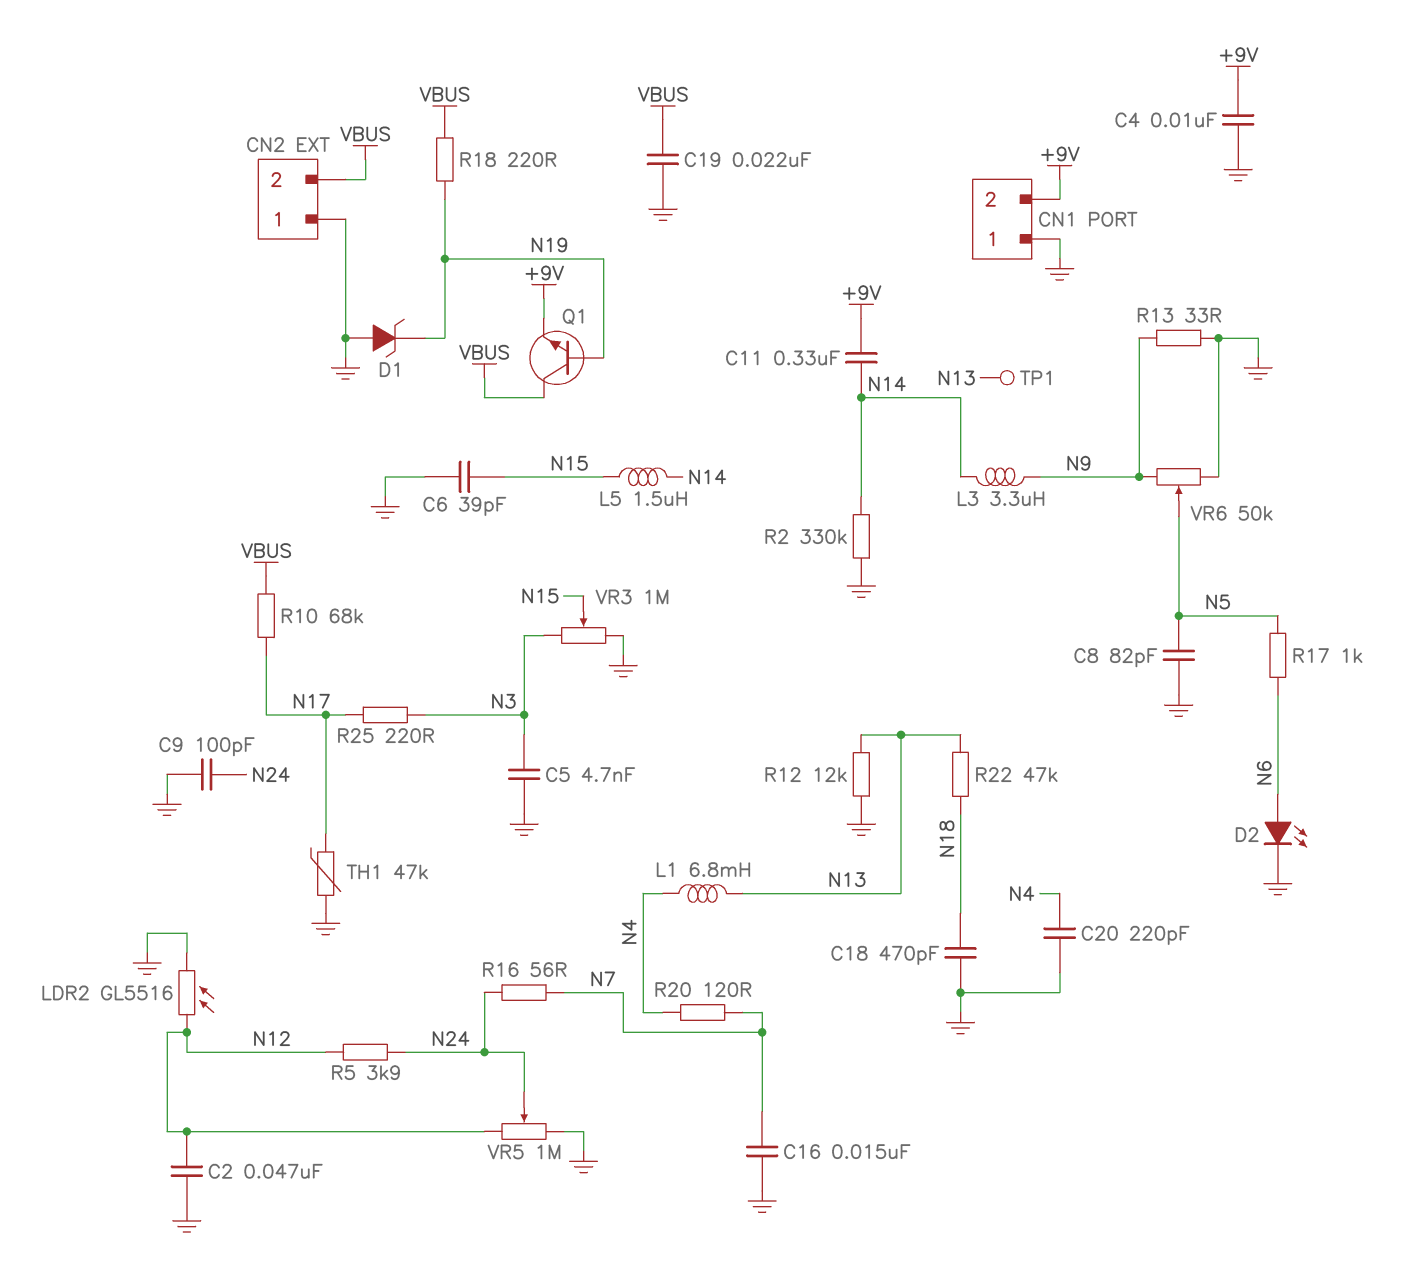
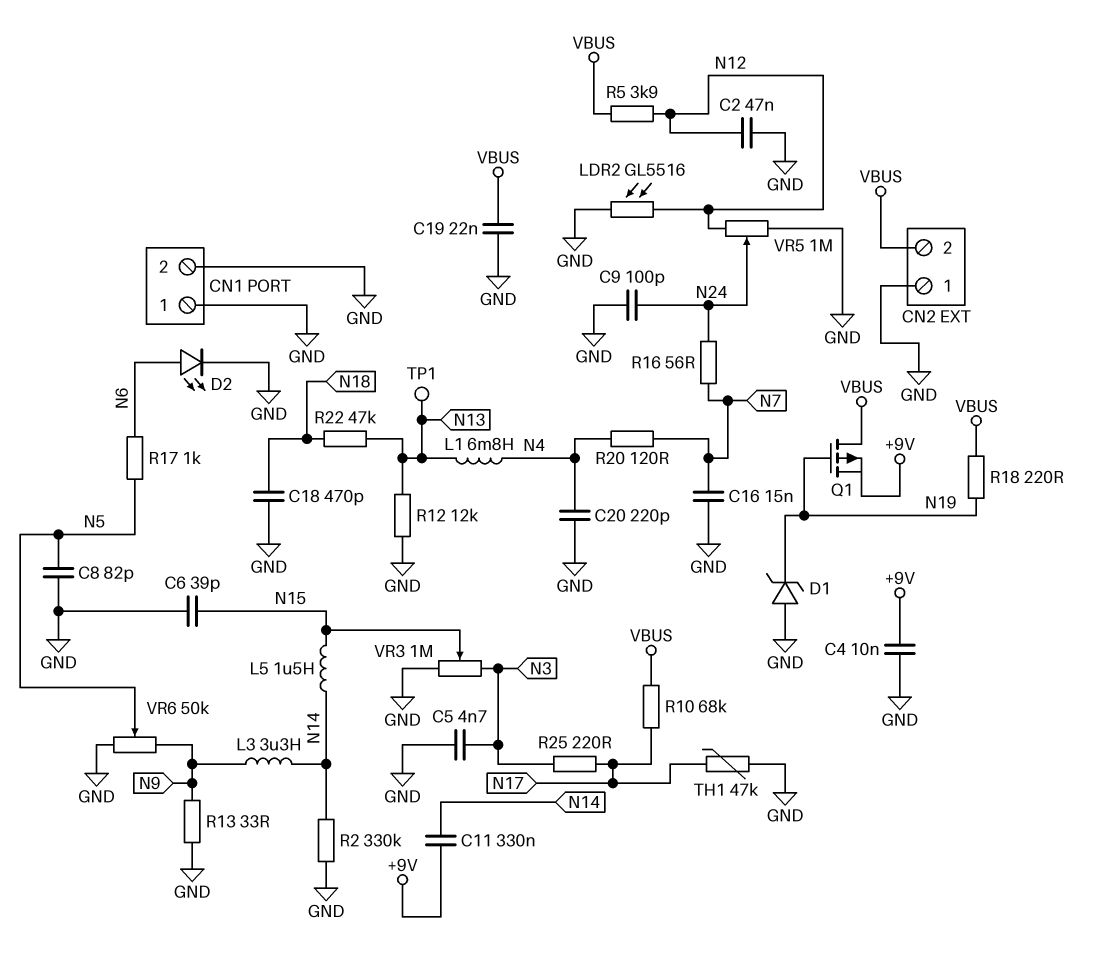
CN1 pin 2: +9V -> GND
Q1: NPN (B N19, C VBUS, E +9V) -> PMOS (G N19, D VBUS, S +9V)
R5: 3.9k (N12, N24) -> 3.9k (N12, VBUS)

